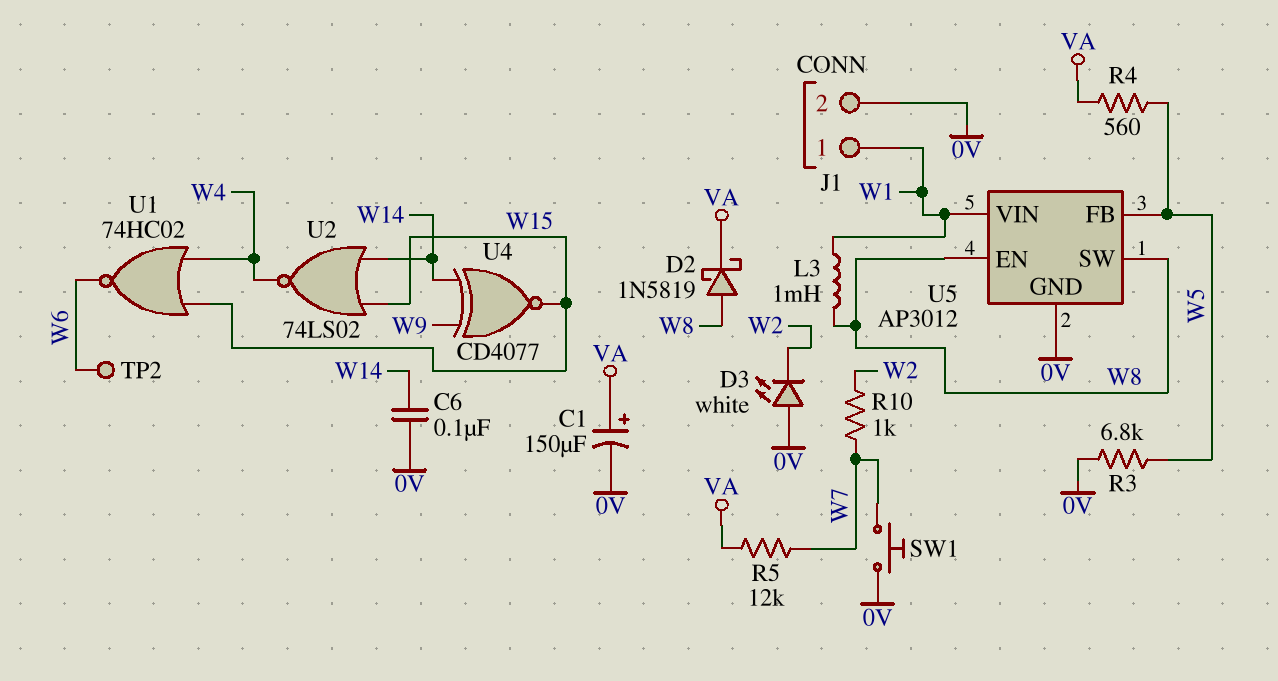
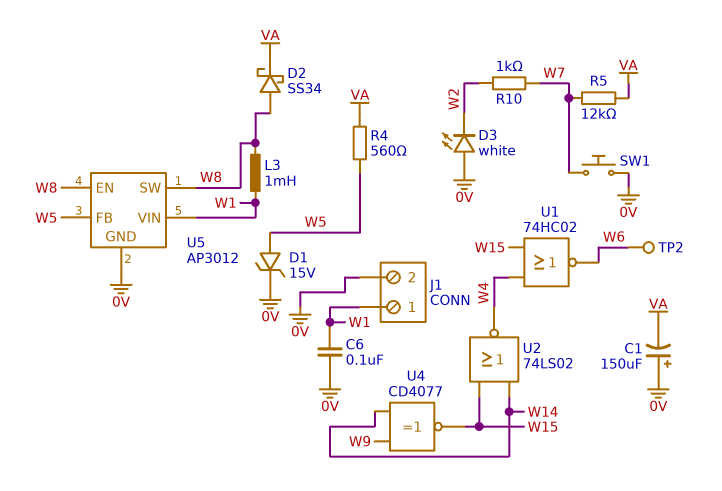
C1: 150uF (plus VA, minus 0V) -> 150uF (plus 0V, minus VA)
C6: 100nF (0V, W14) -> 100nF (0V, W1)
D1: none -> zener 15V (A W5, K 0V)
D2: schottky 1N5819 (A W8, K VA) -> schottky SS34 (A W8, K VA)
R3: 6.8k (0V, W5) -> none

